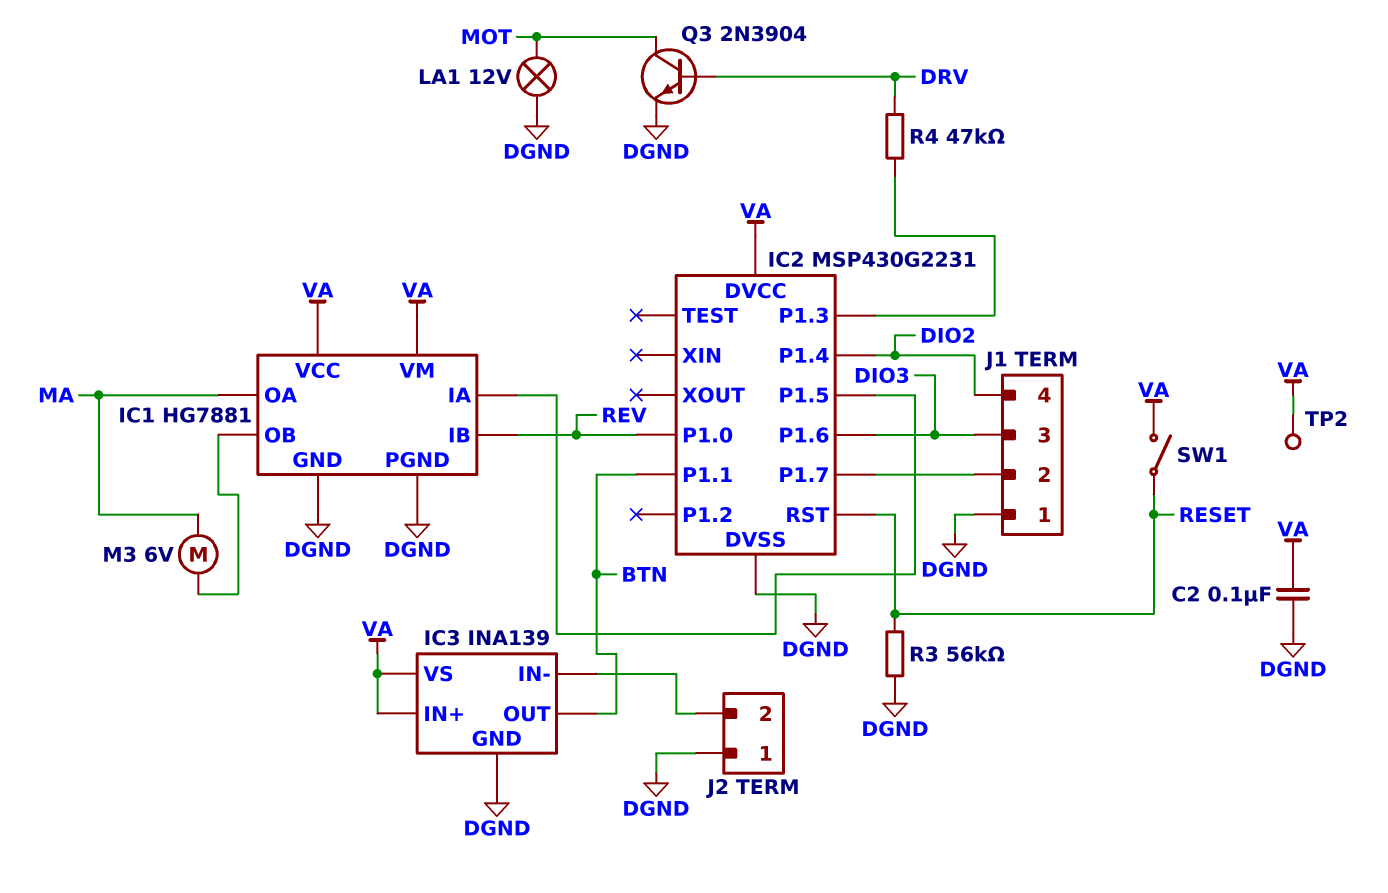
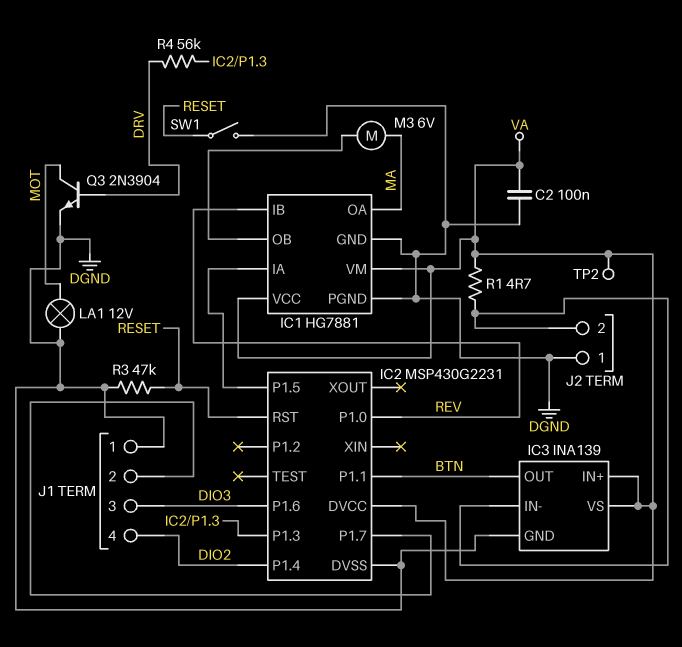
R1: none -> 4.7 (IC3/IN-, VA)
R3: 56k (DGND, RESET) -> 47k (DGND, RESET)
R4: 47k (DRV, IC2/P1.3) -> 56k (DRV, IC2/P1.3)
SW1: switch (RESET, VA) -> switch (DGND, RESET)

